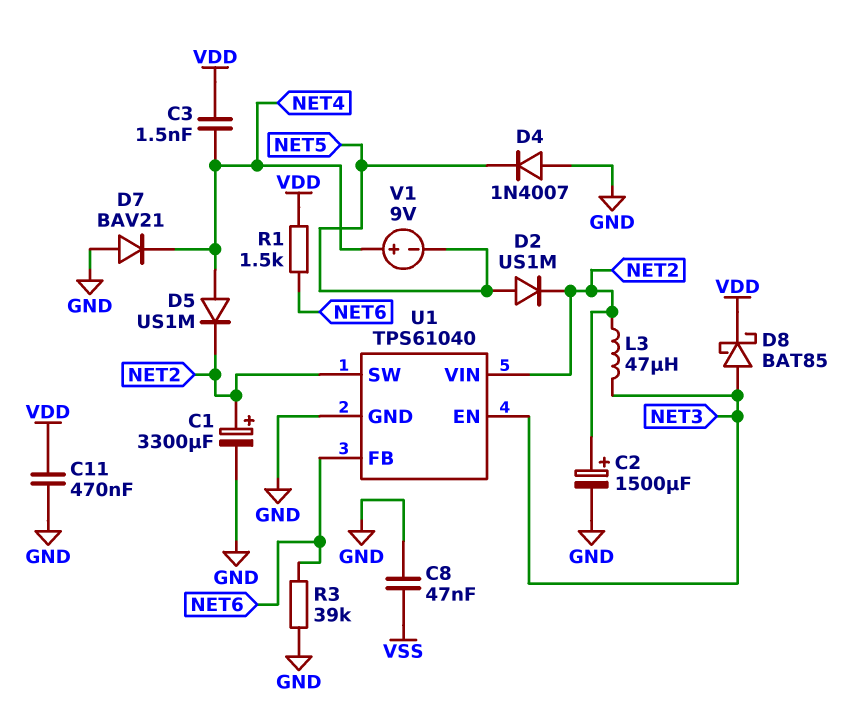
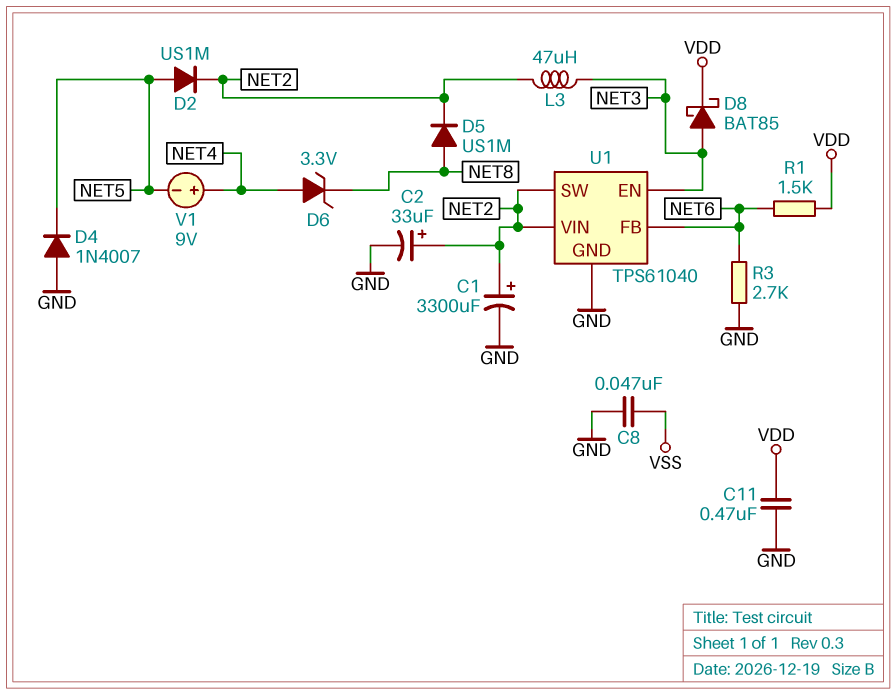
C2: 1500uF (plus NET2, minus GND) -> 33uF (plus NET2, minus GND)
C3: 1.5nF (NET4, VDD) -> none
D5: diode US1M (A NET4, K NET2) -> diode US1M (A NET8, K NET2)
D6: none -> zener 3.3V (A NET4, K NET8)
D7: diode BAV21 (A GND, K NET4) -> none
R3: 39k (GND, NET6) -> 2.7k (GND, NET6)

